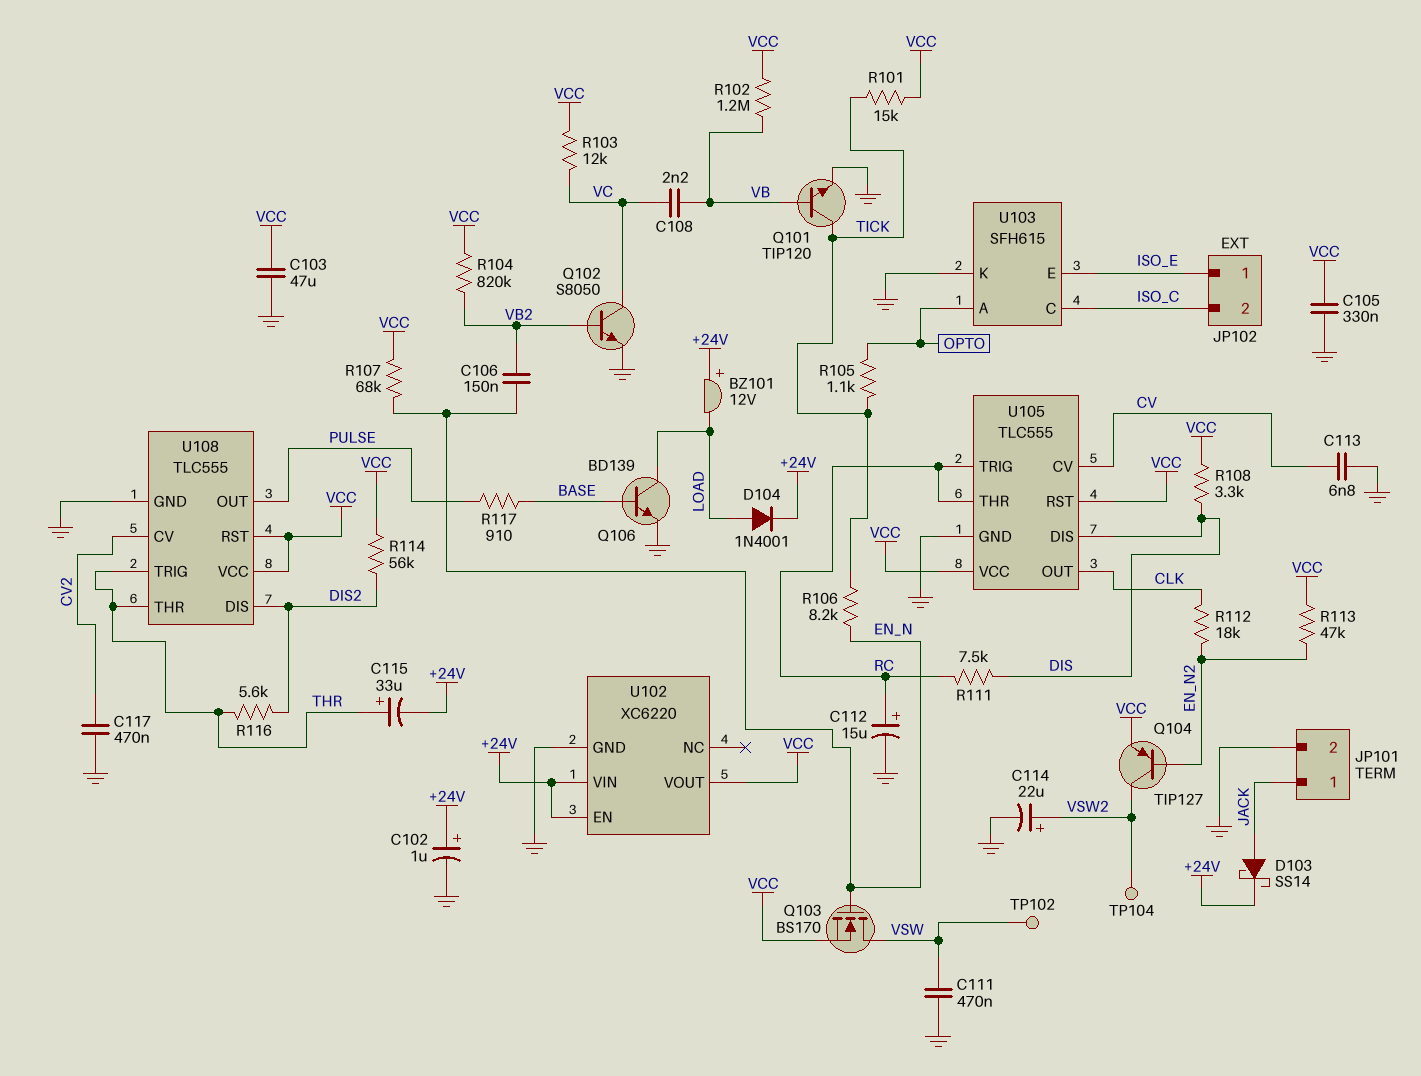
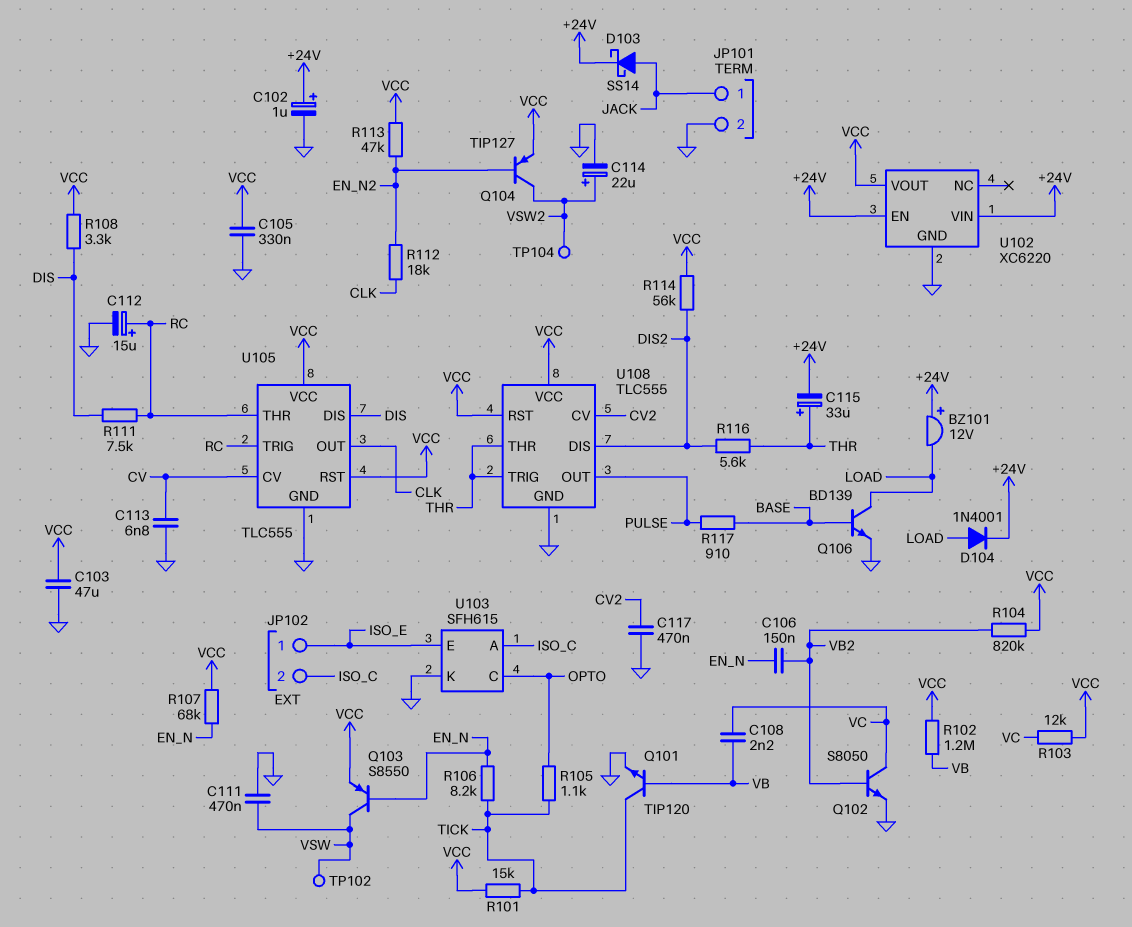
Q103: NMOS BS170 (G EN_N, D VSW, S VCC) -> PNP S8550 (B EN_N, C VSW, E VCC)
U103 pin A: OPTO -> ISO_C
U103 pin C: ISO_C -> OPTO

